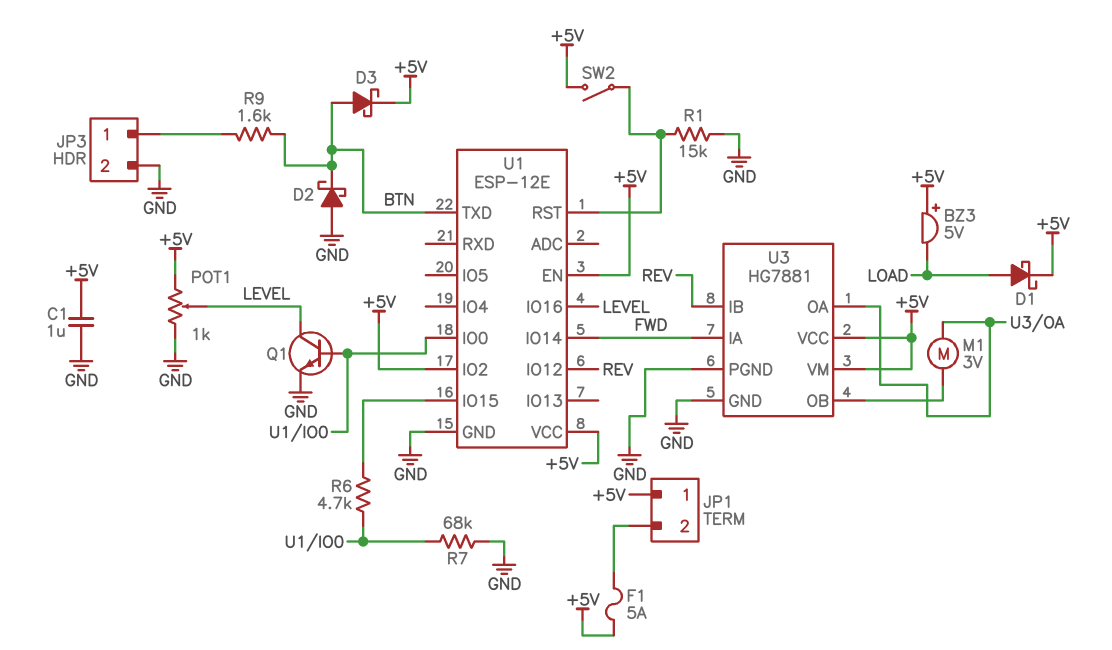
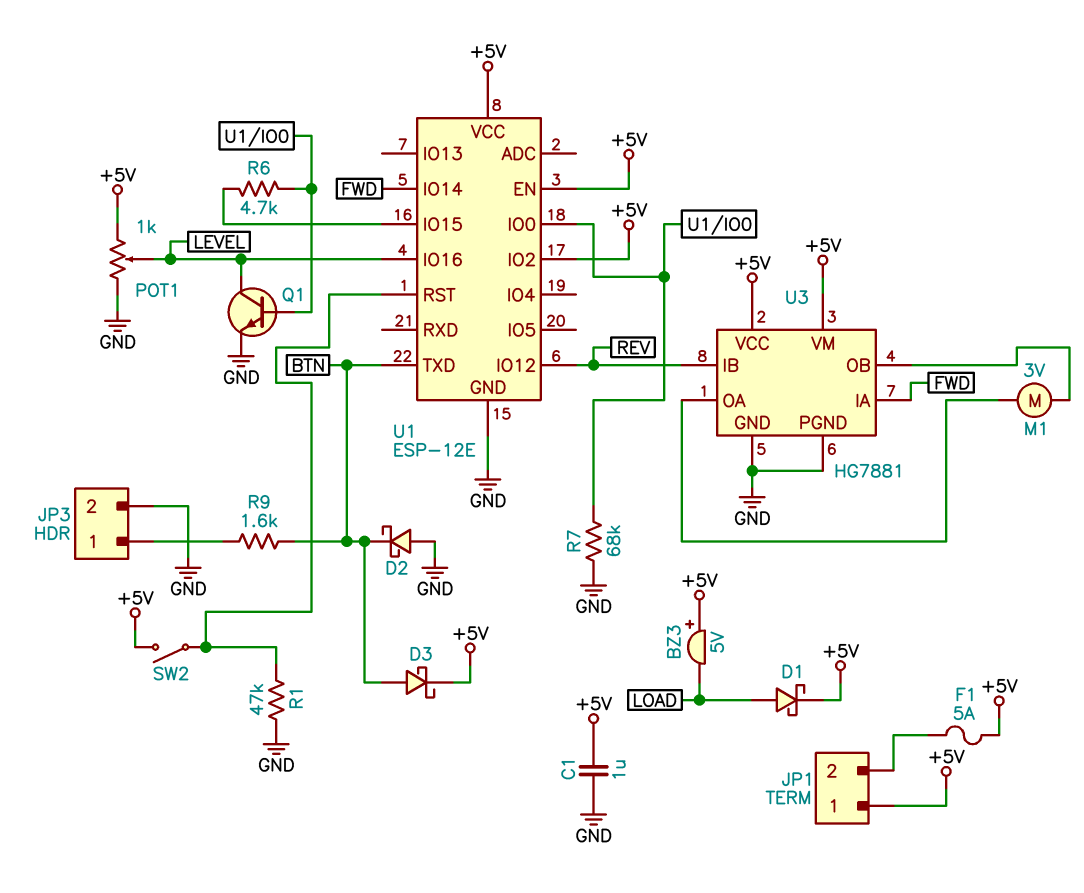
R1: 15k (GND, U1/RST) -> 47k (GND, U1/RST)

